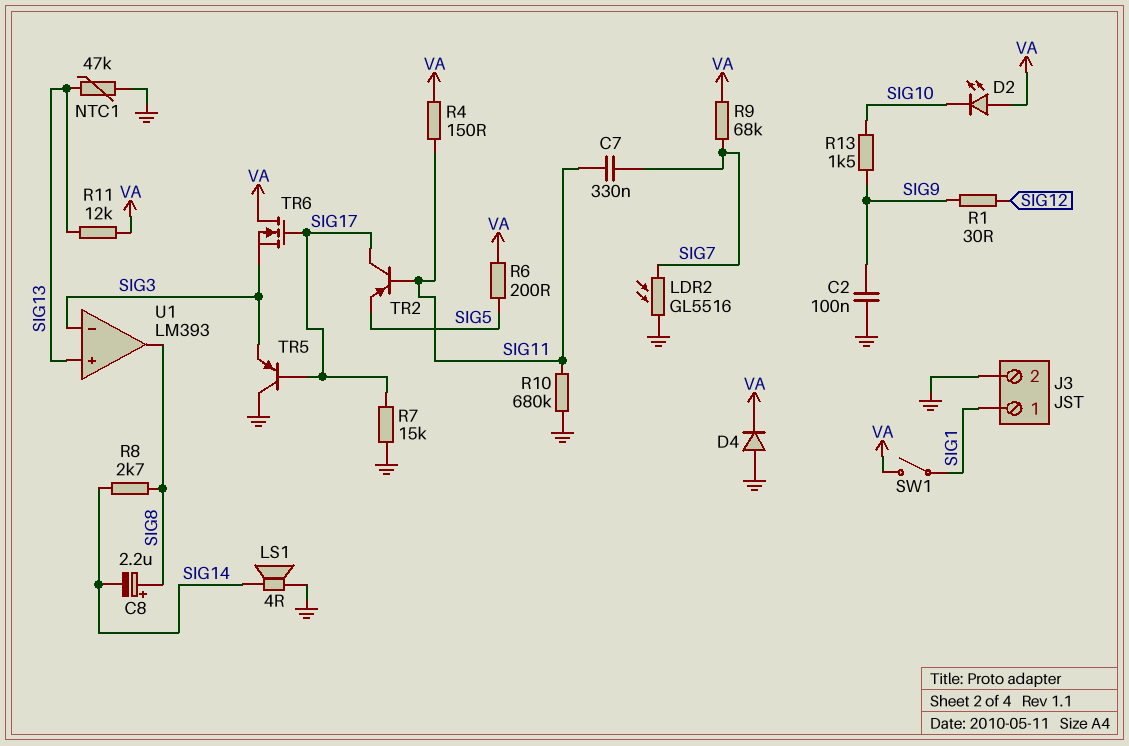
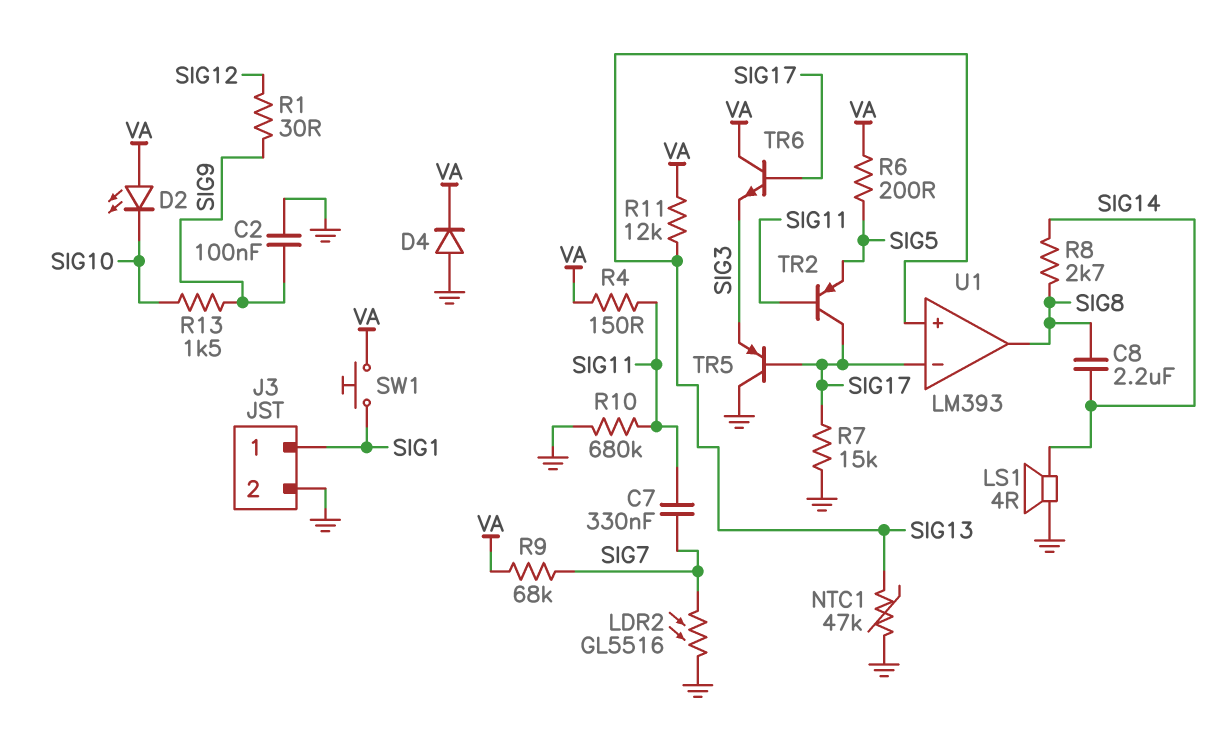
C8: 2.2uF (plus SIG8, minus SIG14) -> 2.2uF (SIG8, SIG14)
SW1: switch (SIG1, VA) -> button (SIG1, VA)
TR6: NMOS (G SIG17, D VA, S SIG3) -> NPN (B SIG17, C VA, E SIG3)
U1 pin in-: SIG3 -> SIG17

